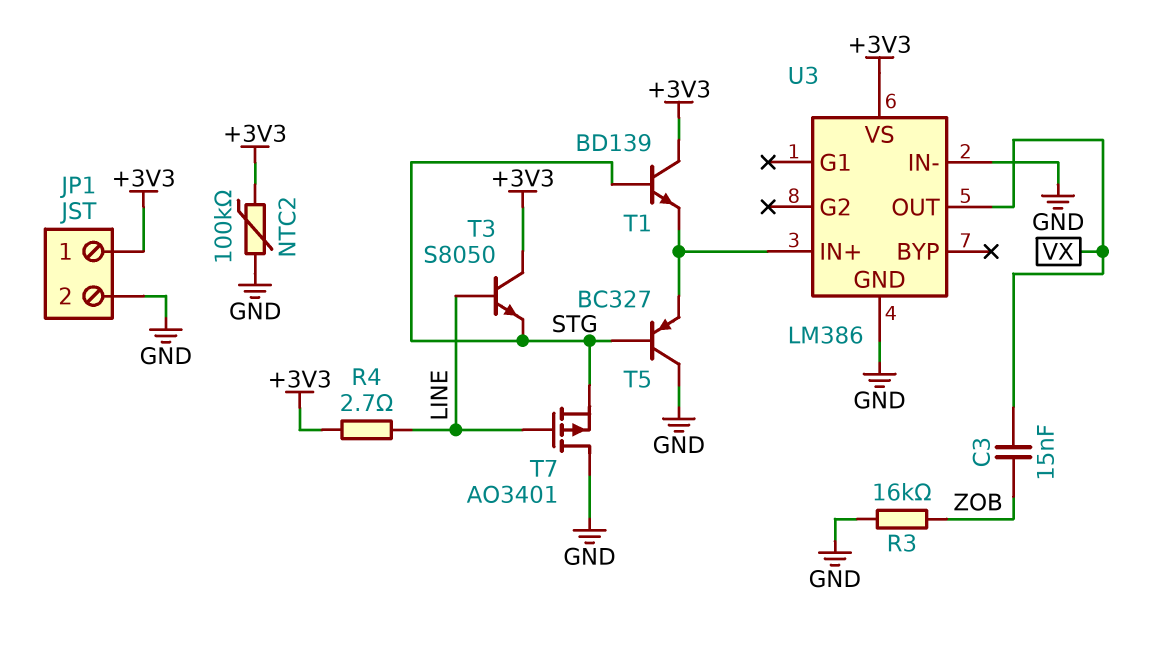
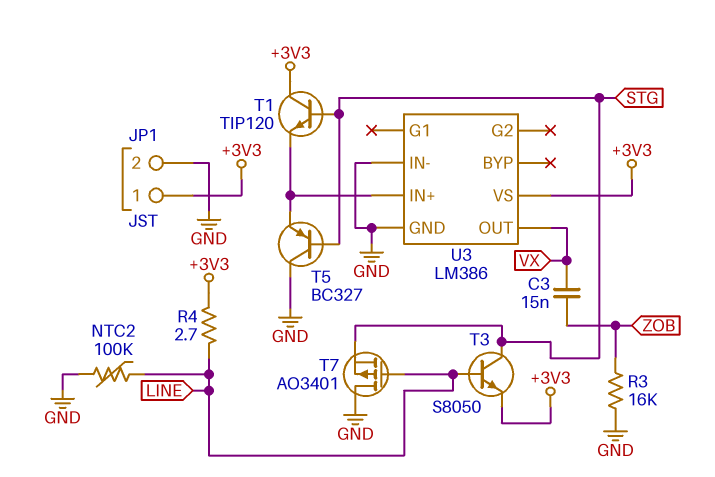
NTC2: 100k (+3V3, GND) -> 100k (GND, LINE)
T1: NPN BD139 (B STG, C +3V3, E U3/IN+) -> NPN TIP120 (B STG, C +3V3, E U3/IN+)
T3: NPN S8050 (B LINE, C +3V3, E STG) -> NPN S8050 (B LINE, C STG, E +3V3)

